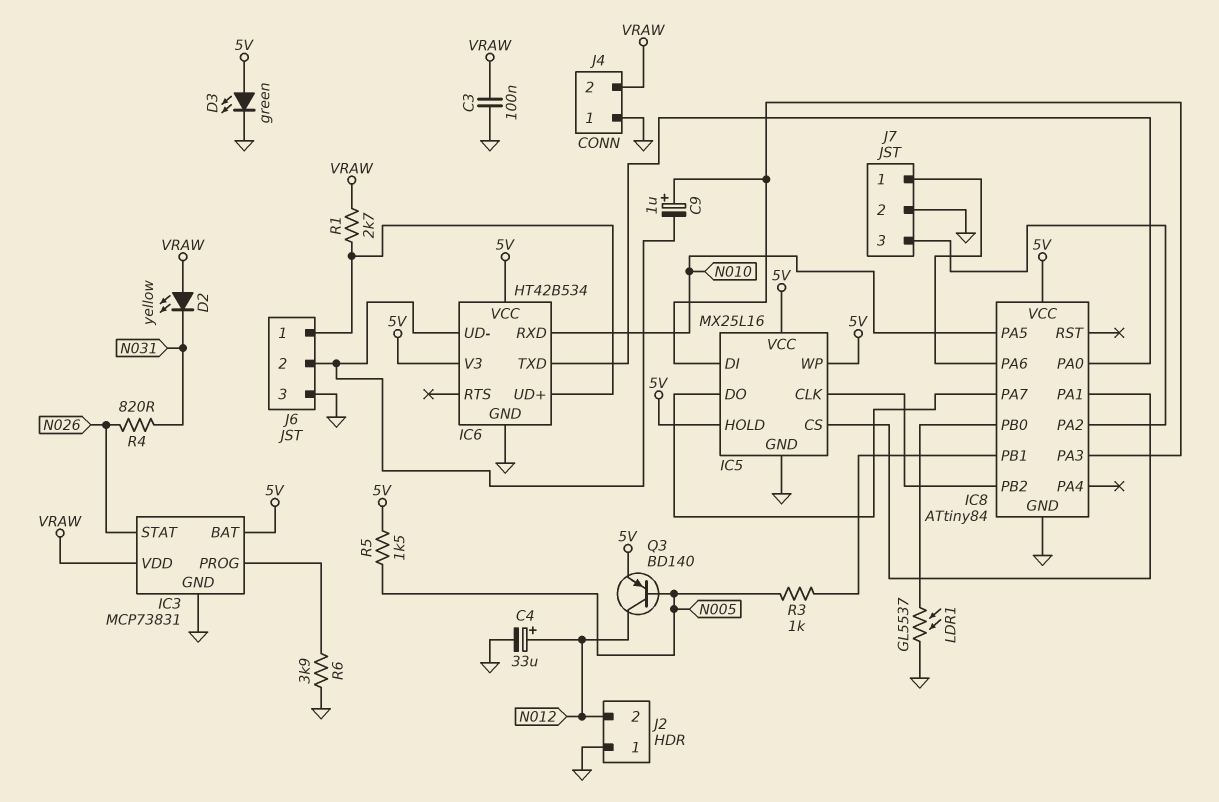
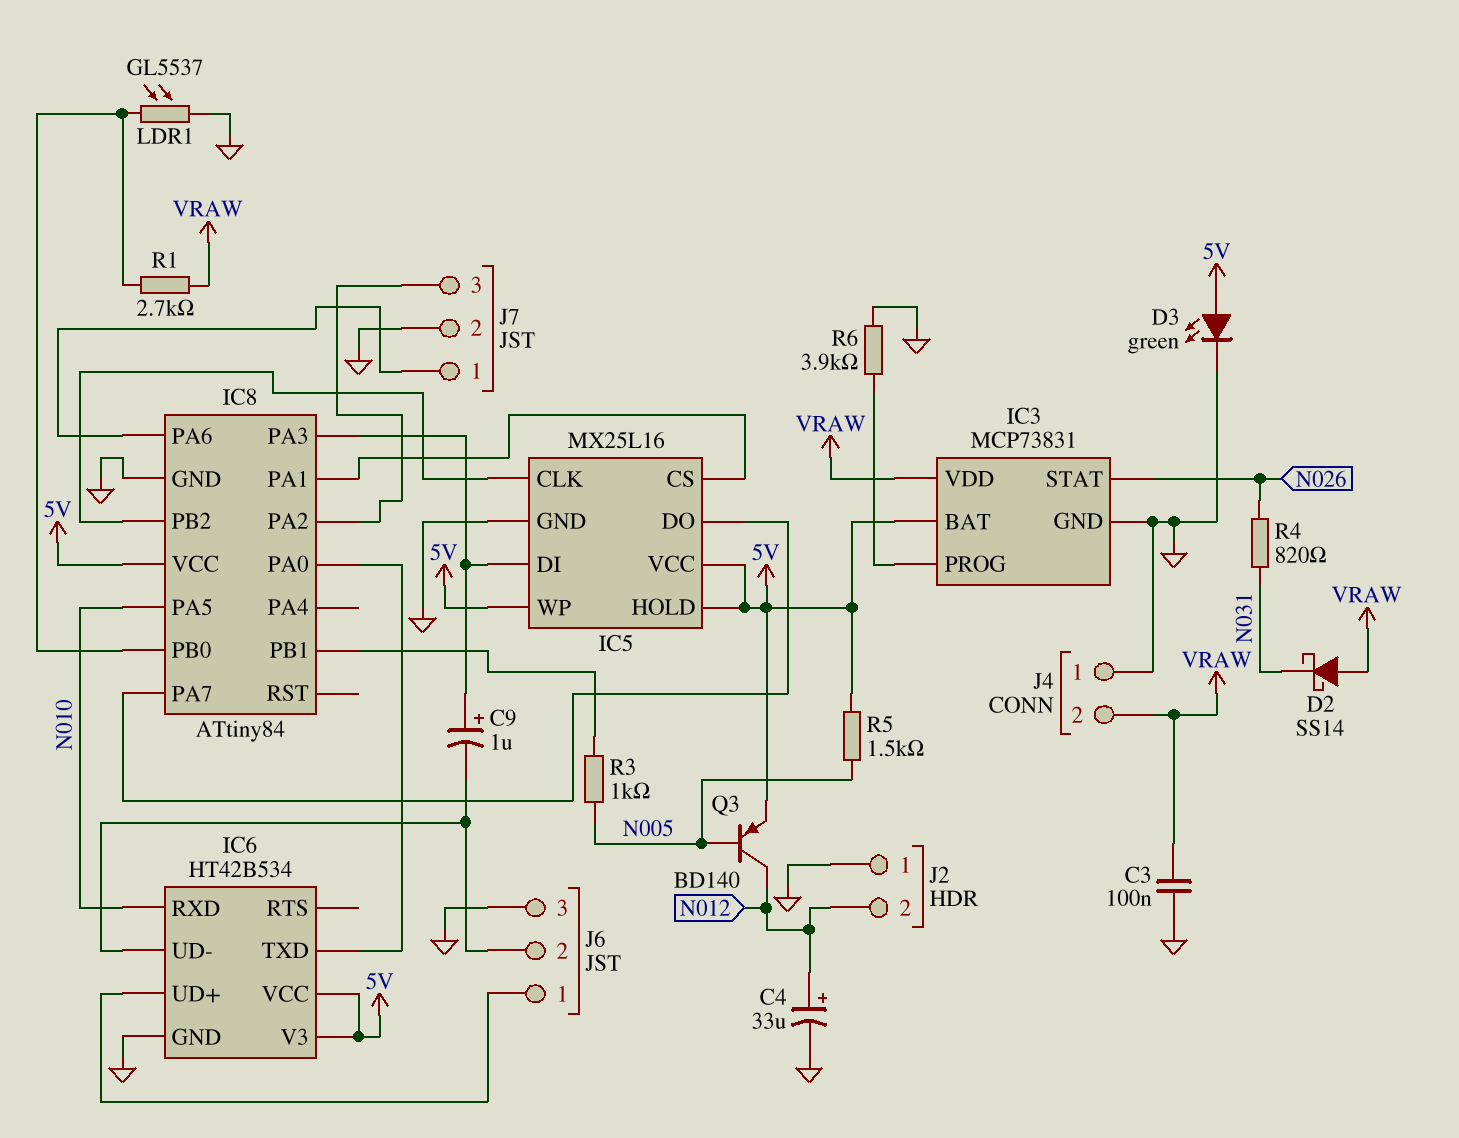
D2: LED yellow (A VRAW, K N031) -> schottky SS14 (A VRAW, K N031)
R1: 2.7k (IC6/UD+, VRAW) -> 2.7k (IC8/PB0, VRAW)

